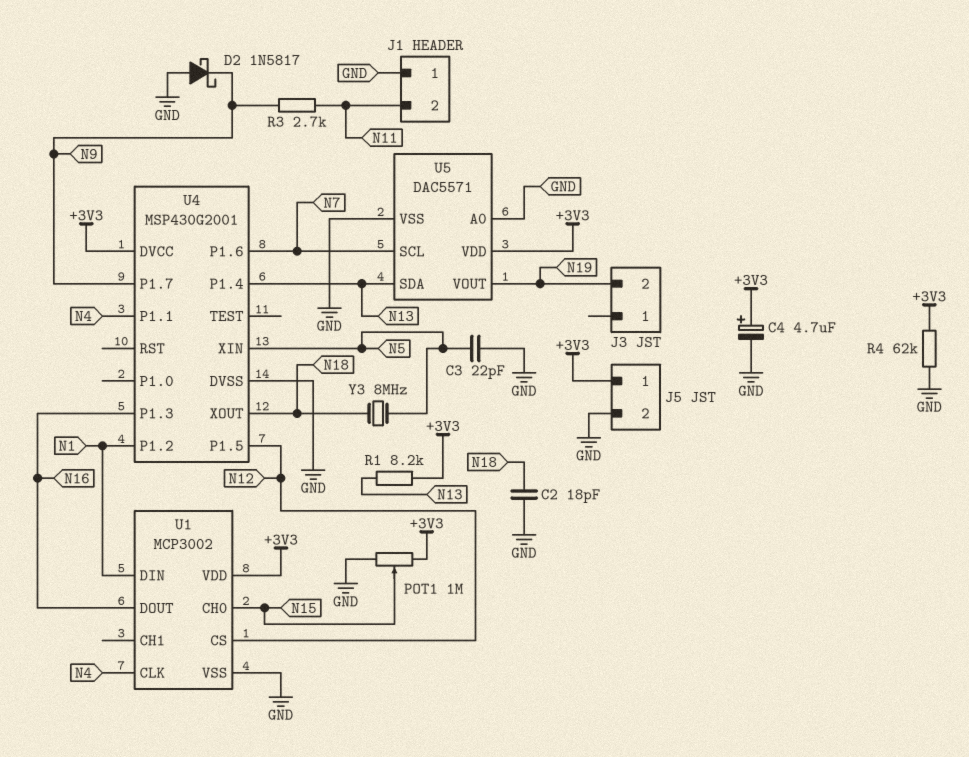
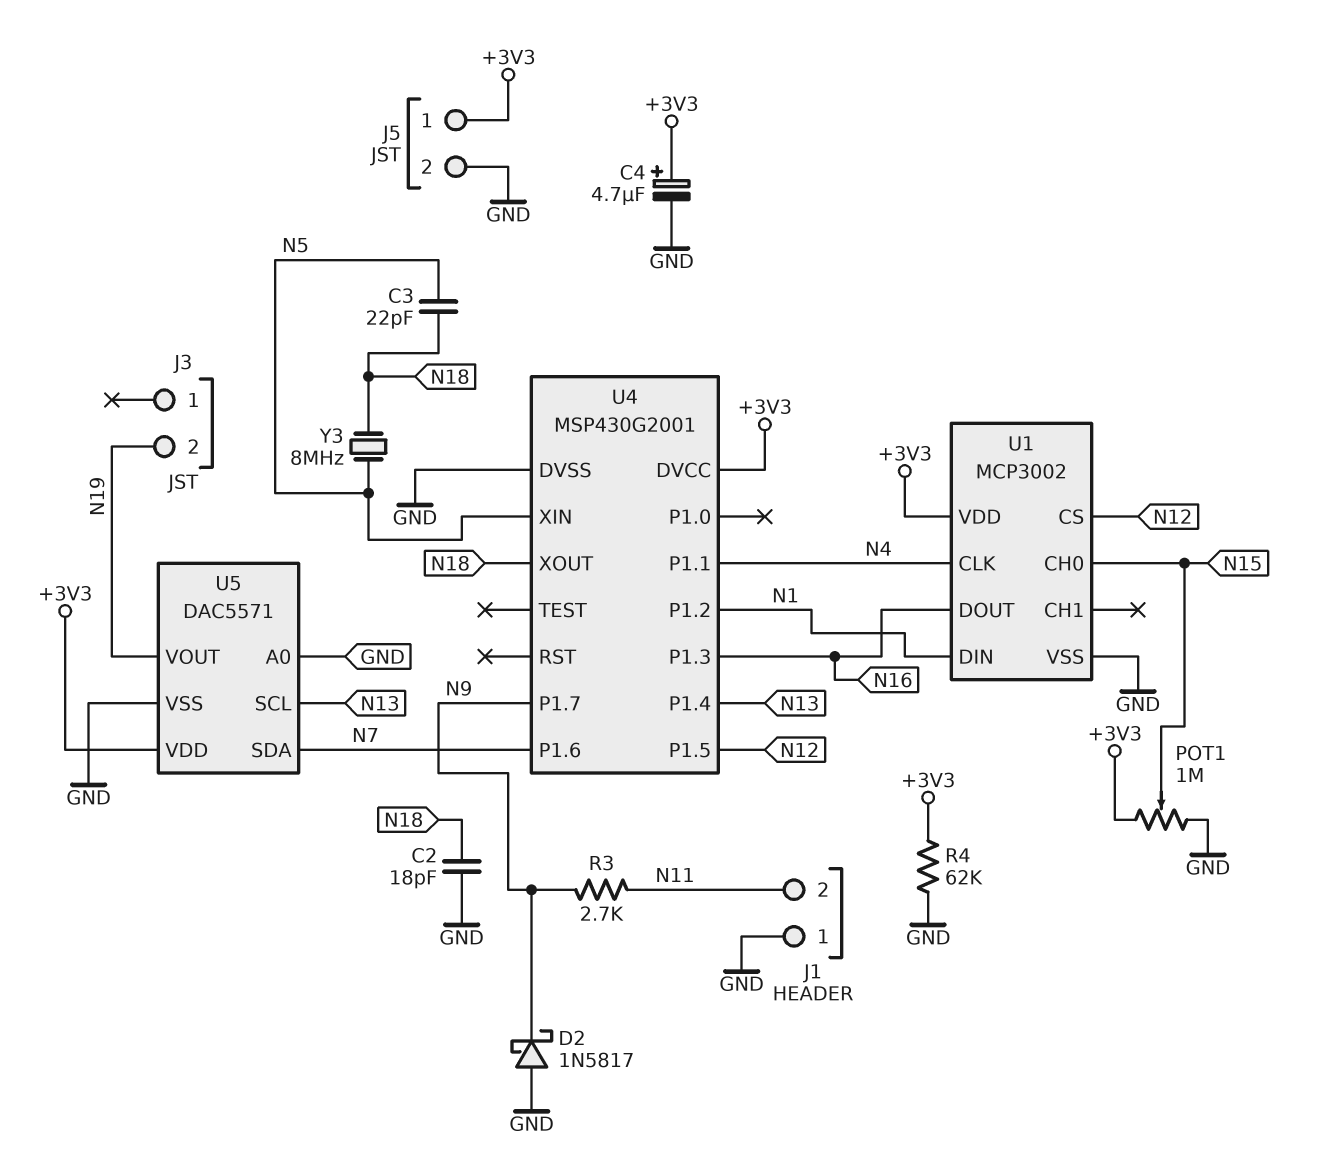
C3: 22pF (GND, N5) -> 22pF (N5, N18)
R1: 8.2k (+3V3, N13) -> none
U5 pin SCL: N7 -> N13
U5 pin SDA: N13 -> N7

